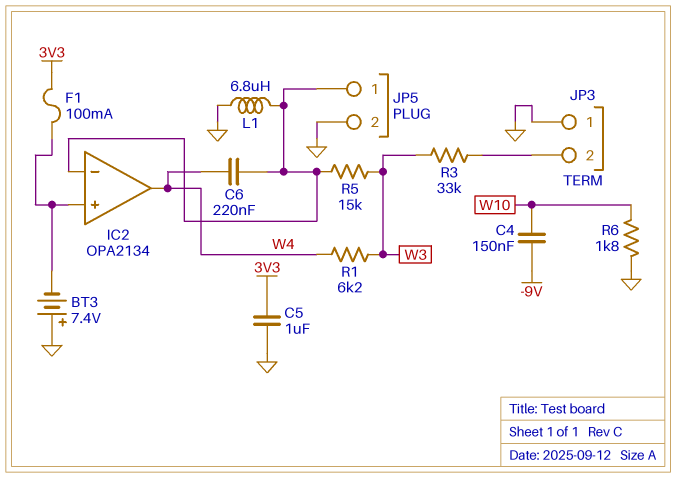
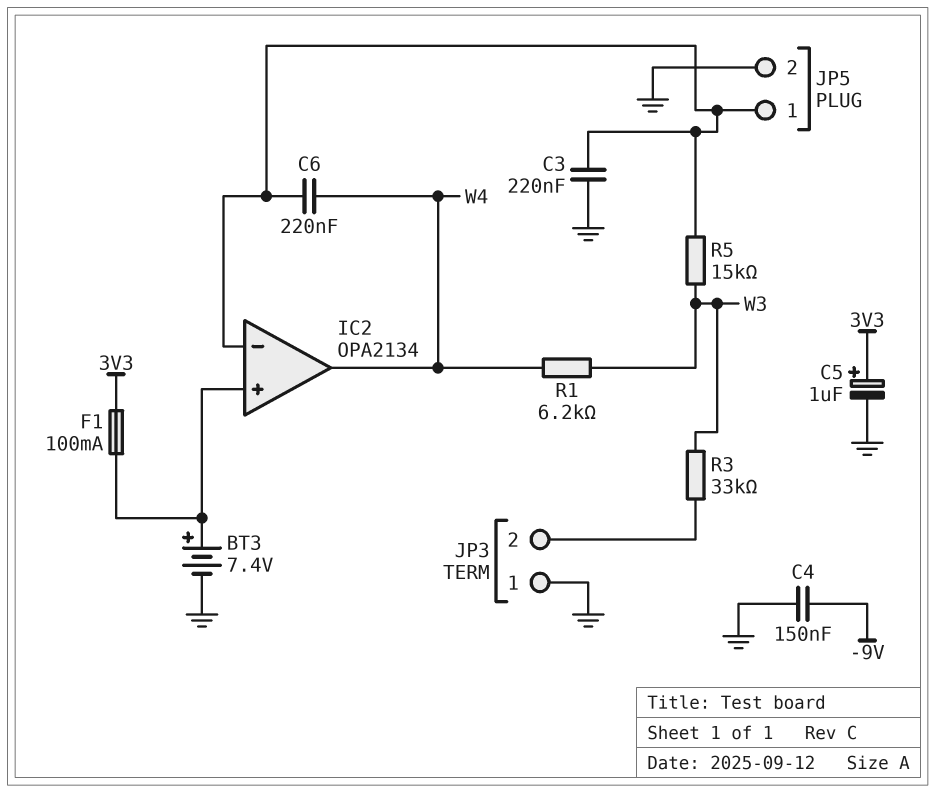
BT3: 7.4V (plus GND, minus IC2/in+) -> 7.4V (plus IC2/in+, minus GND)
C3: none -> 220nF (GND, IC2/in-)
C4: 150nF (-9V, W10) -> 150nF (-9V, GND)
C5: 1uF (3V3, GND) -> 1uF (plus 3V3, minus GND)
L1: 6.8uH (GND, IC2/in-) -> none
R6: 1.8k (GND, W10) -> none

